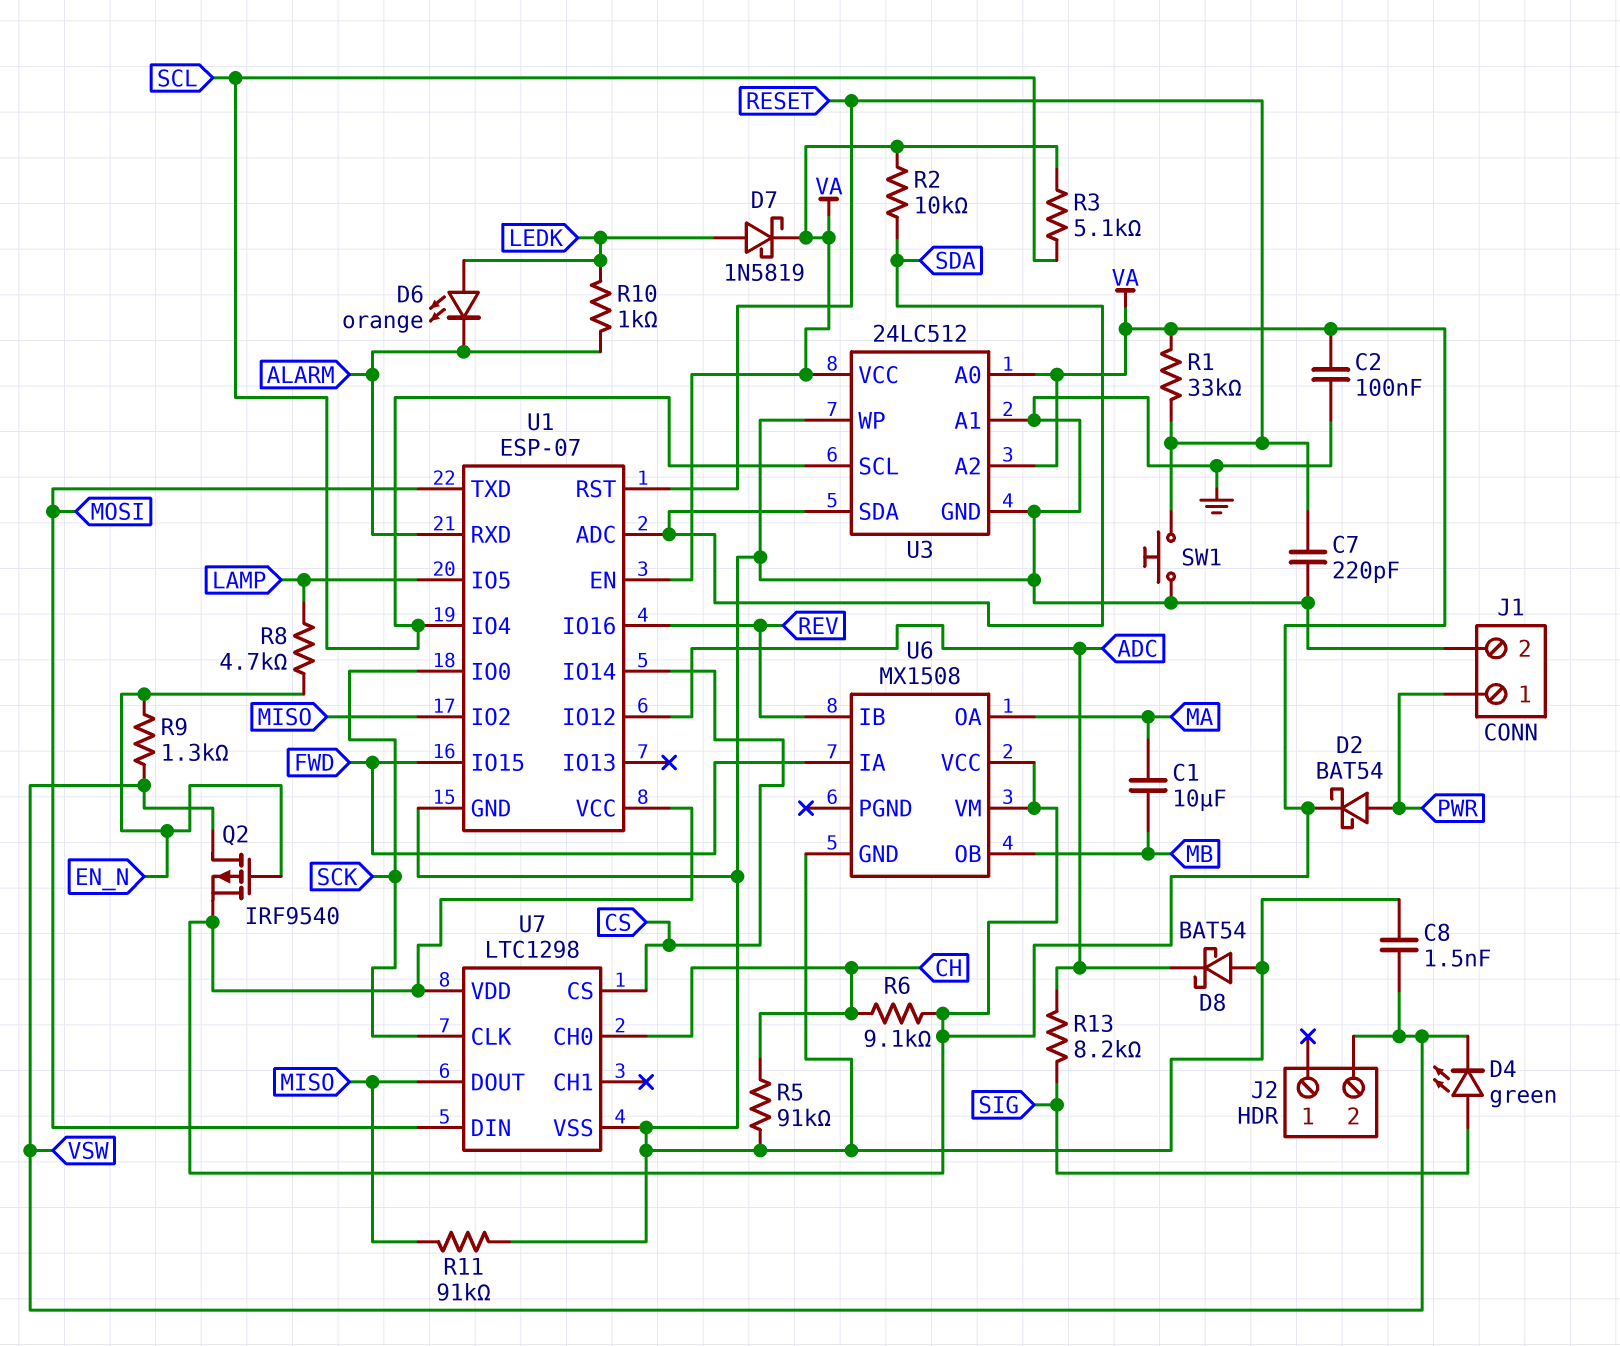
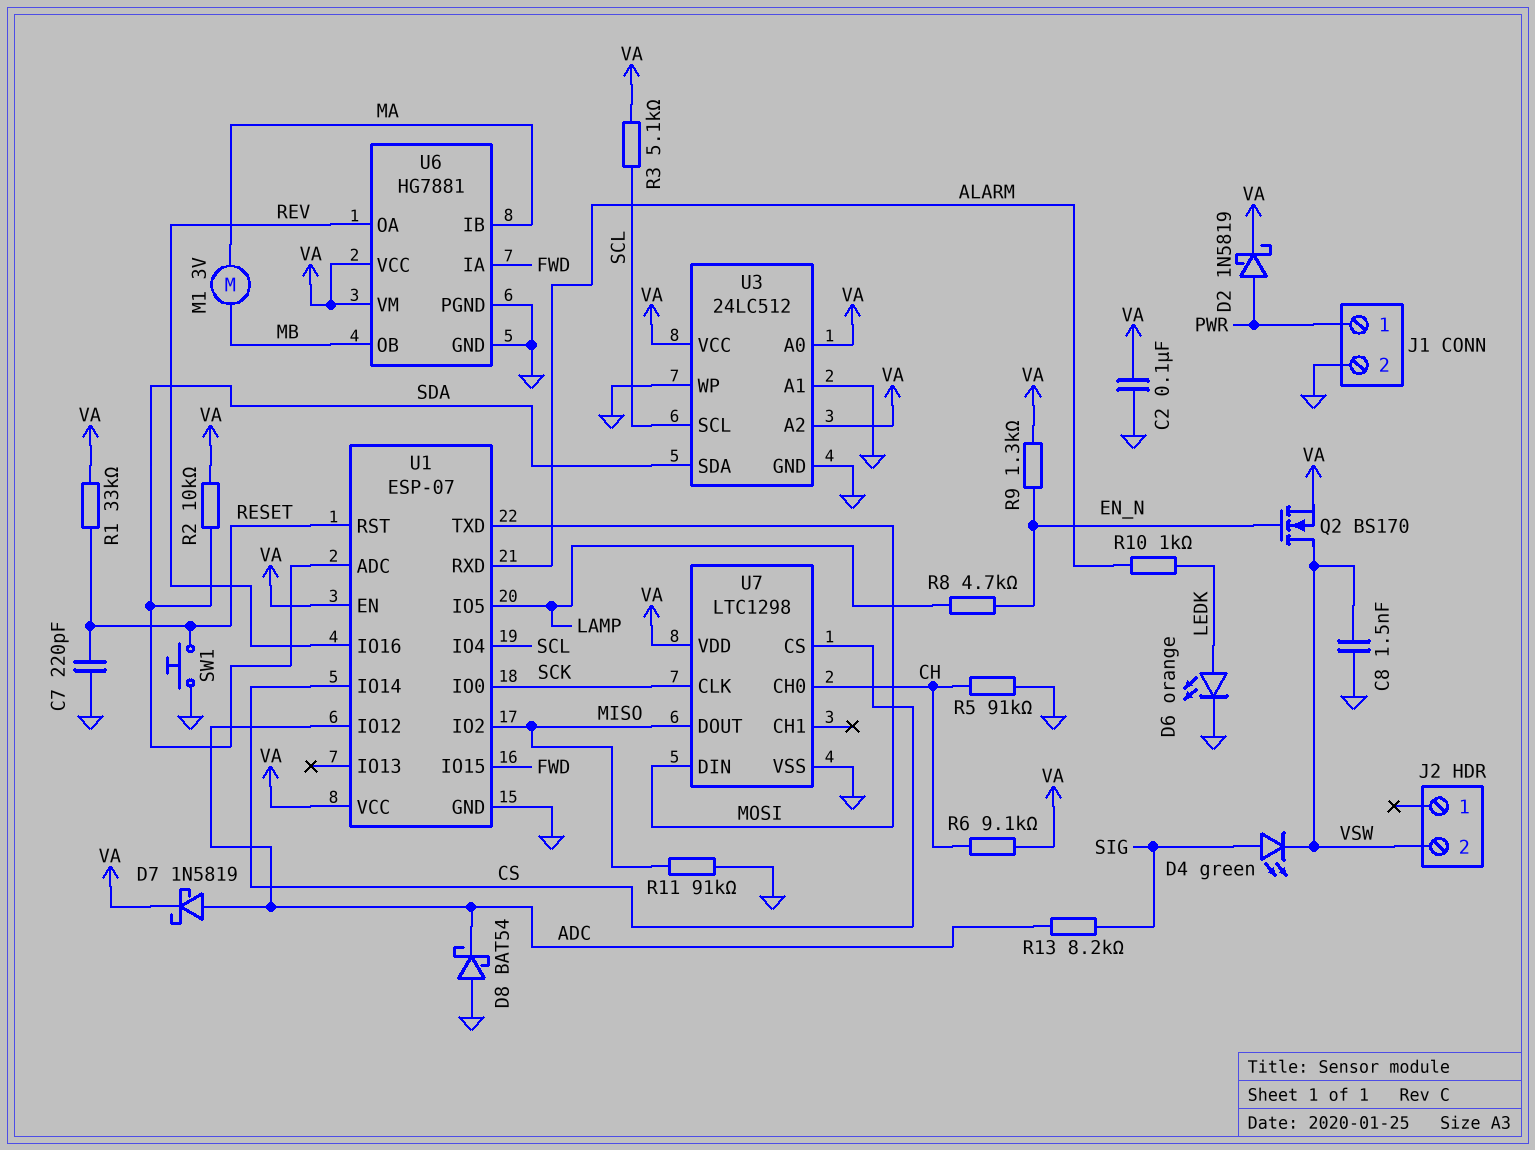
C1: 10uF (MA, MB) -> none
D2: schottky BAT54 (A PWR, K VA) -> schottky 1N5819 (A PWR, K VA)
D6: LED orange (A LEDK, K ALARM) -> LED orange (A LEDK, K GND)
D7: schottky 1N5819 (A LEDK, K VA) -> schottky 1N5819 (A ADC, K VA)
M1: none -> motor 3V (MA, MB)
Q2: PMOS IRF9540 (G EN_N, D VSW, S VA) -> NMOS BS170 (G EN_N, D VSW, S VA)
R9: 1.3k (EN_N, VSW) -> 1.3k (EN_N, VA)
U6: MX1508 -> HG7881
U6 pin IB: REV -> MA
U6 pin OA: MA -> REV
U6 pin PGND: none -> GND

